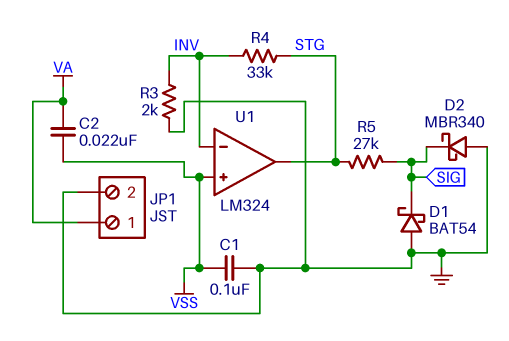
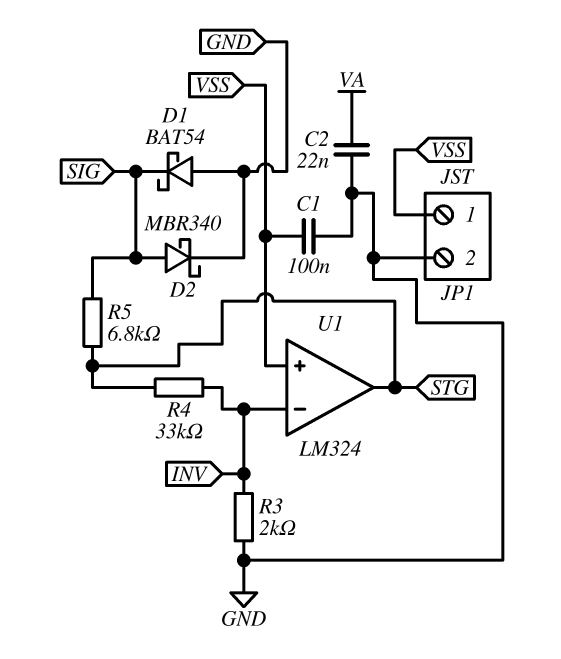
C2: 22nF (VA, VSS) -> 22nF (GND, VA)
D2: schottky MBR340 (A GND, K SIG) -> schottky MBR340 (A SIG, K GND)
JP1 pin 1: VA -> VSS
R5: 27k (SIG, STG) -> 6.8k (SIG, STG)

